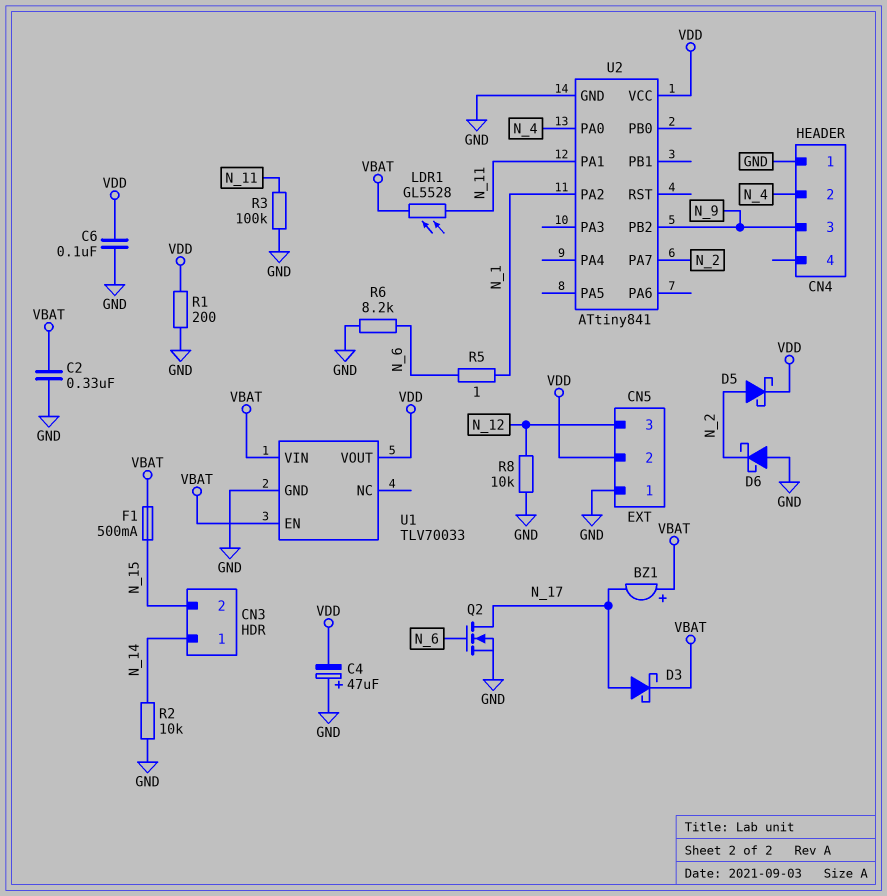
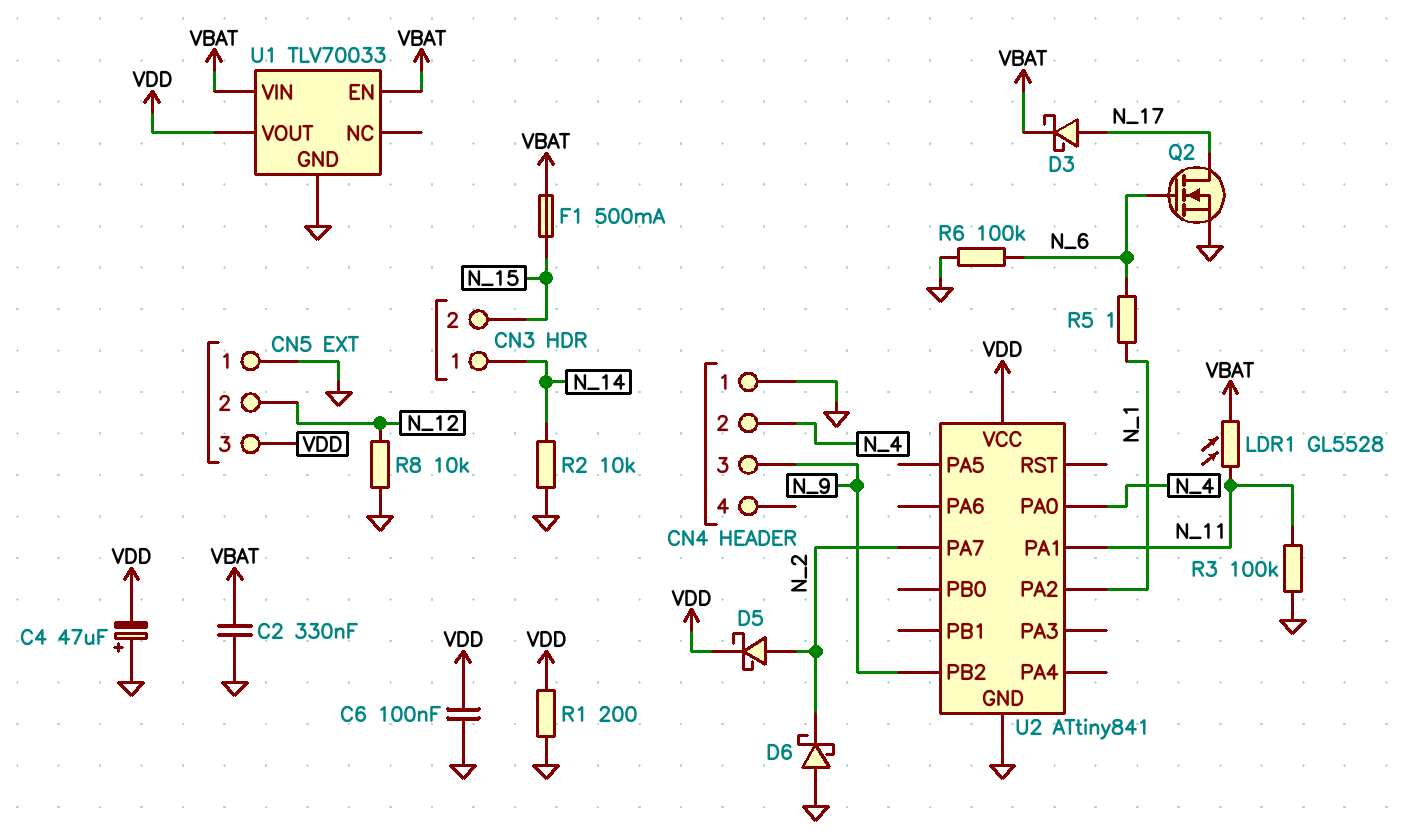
BZ1: buzzer (plus VBAT, minus N_17) -> none
CN5 pin 2: VDD -> N_12
CN5 pin 3: N_12 -> VDD
R6: 8.2k (GND, N_6) -> 100k (GND, N_6)

